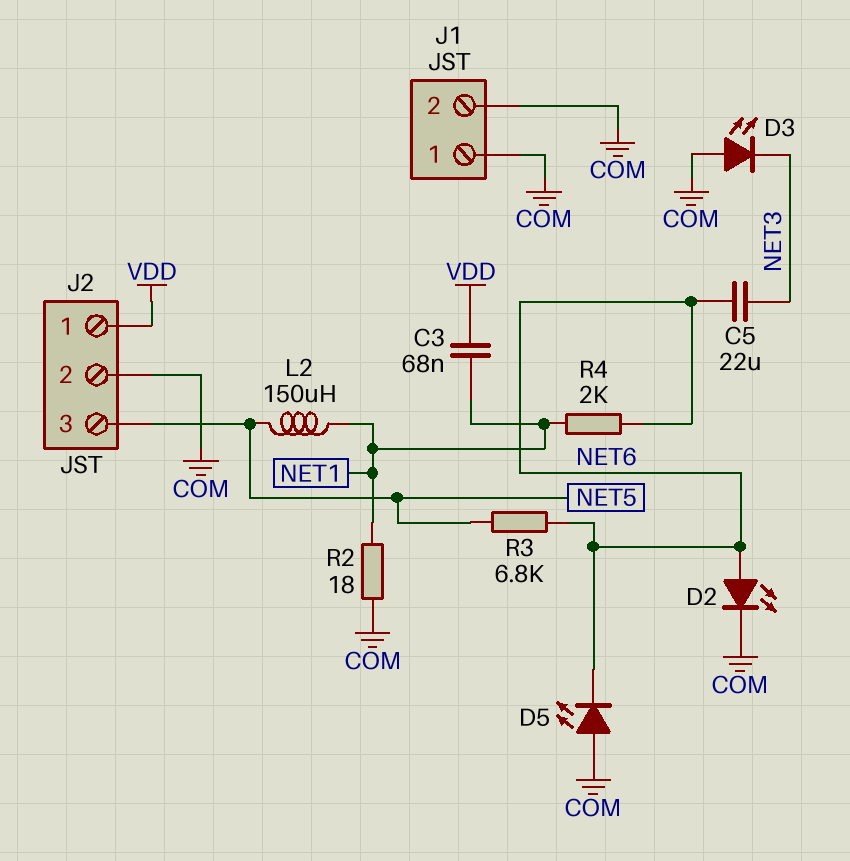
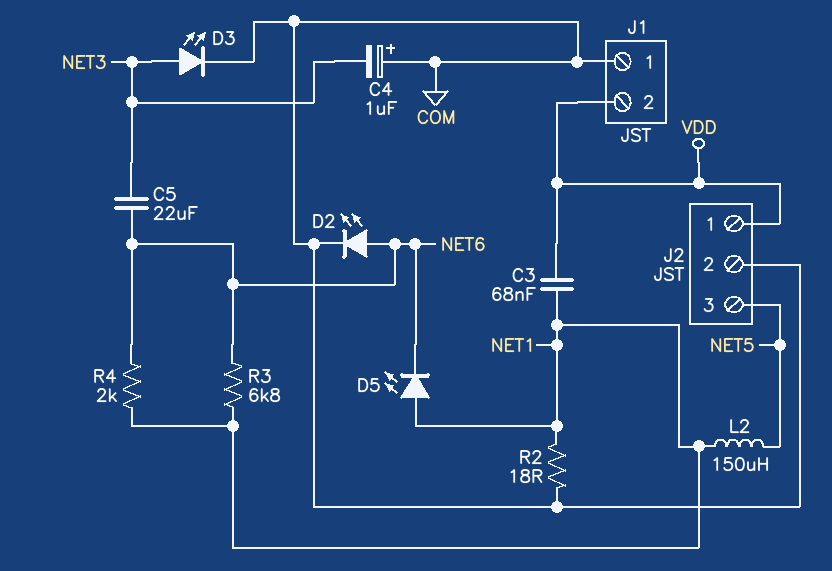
C4: none -> 1uF (plus COM, minus NET3)
D3: LED (A COM, K NET3) -> LED (A NET3, K COM)
D5: LED (A COM, K NET6) -> LED (A NET1, K NET6)
J1 pin 2: COM -> VDD
R3: 6.8k (NET5, NET6) -> 6.8k (NET1, NET6)

